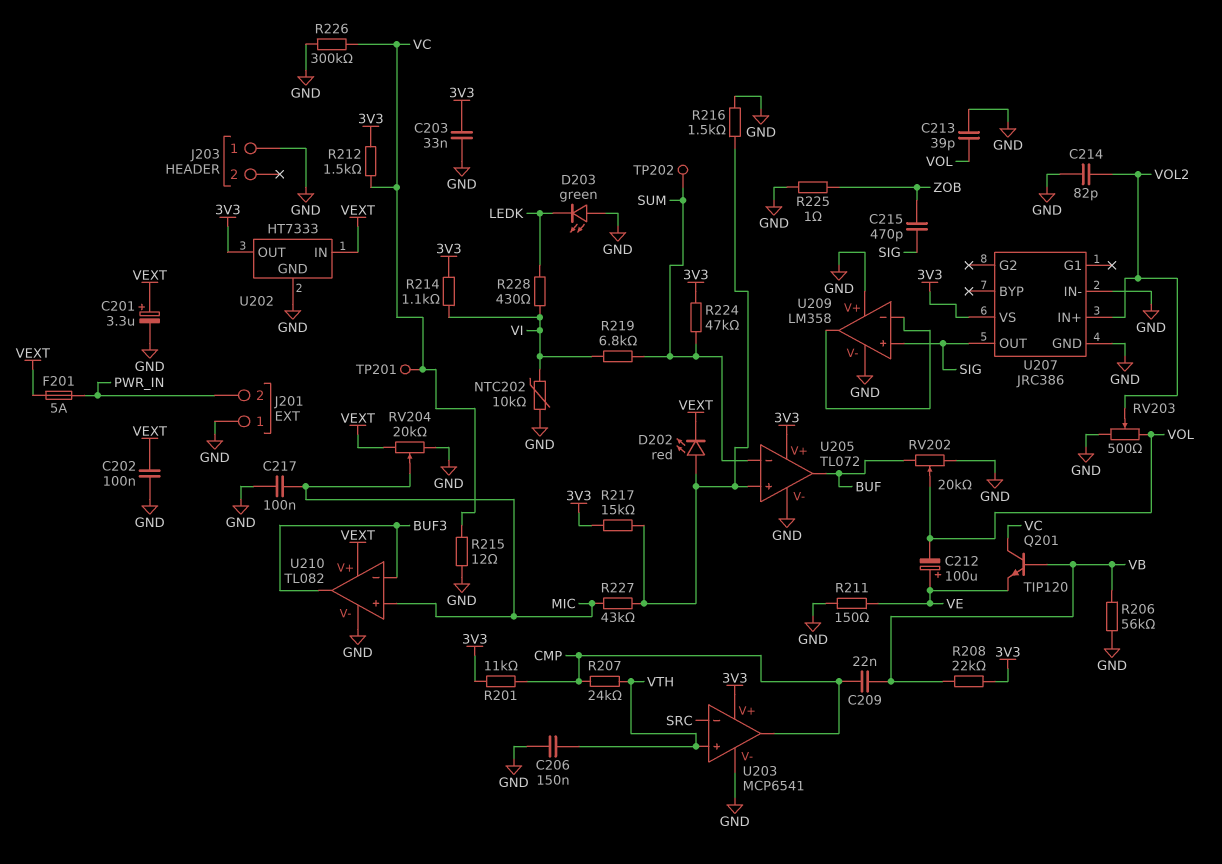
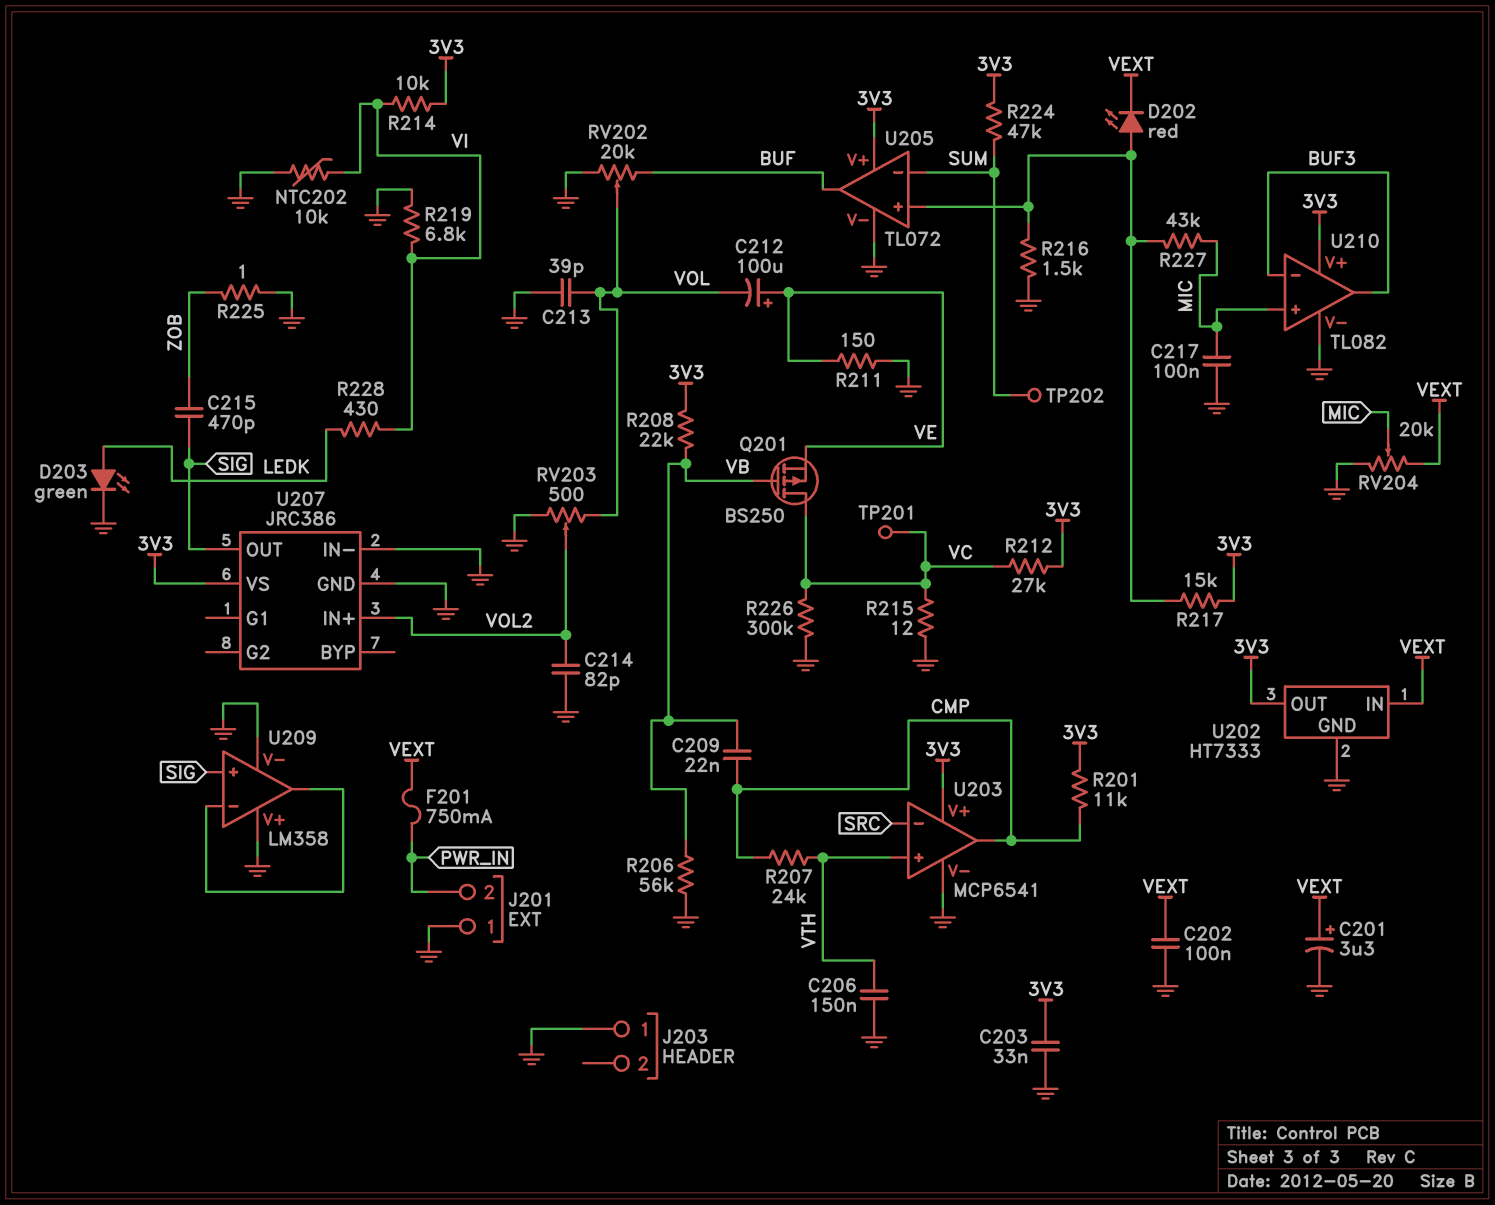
D203: LED green (A GND, K LEDK) -> LED green (A LEDK, K GND)
F201: 5A (PWR_IN, VEXT) -> 750mA (PWR_IN, VEXT)
Q201: NPN TIP120 (B VB, C VC, E VE) -> PMOS BS250 (G VB, D VC, S VE)
R212: 1.5k (3V3, VC) -> 27k (3V3, VC)
R214: 1.1k (3V3, VI) -> 10k (3V3, VI)
R219: 6.8k (SUM, VI) -> 6.8k (GND, VI)
U210 pin V+: VEXT -> 3V3

